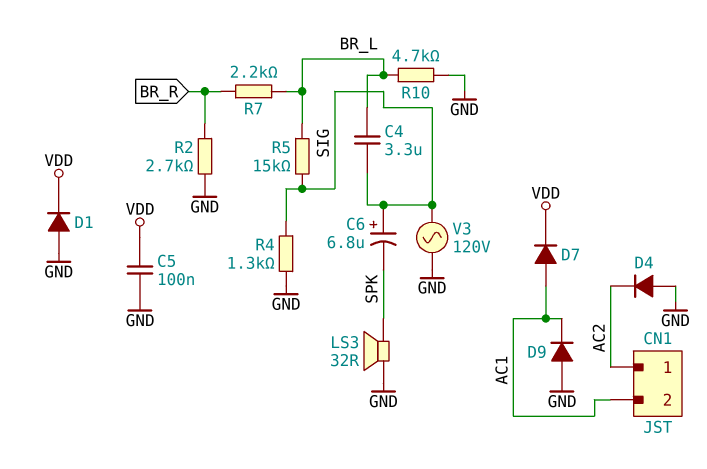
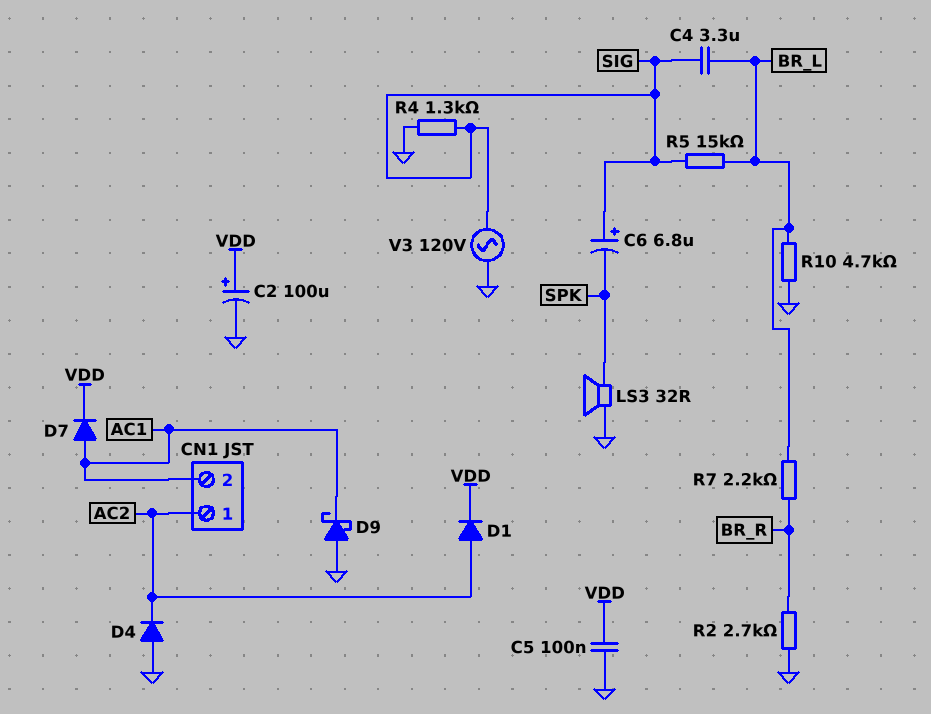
C2: none -> 100uF (plus VDD, minus GND)
D1: diode (A GND, K VDD) -> diode (A AC2, K VDD)
D9: diode (A GND, K AC1) -> schottky (A GND, K AC1)

